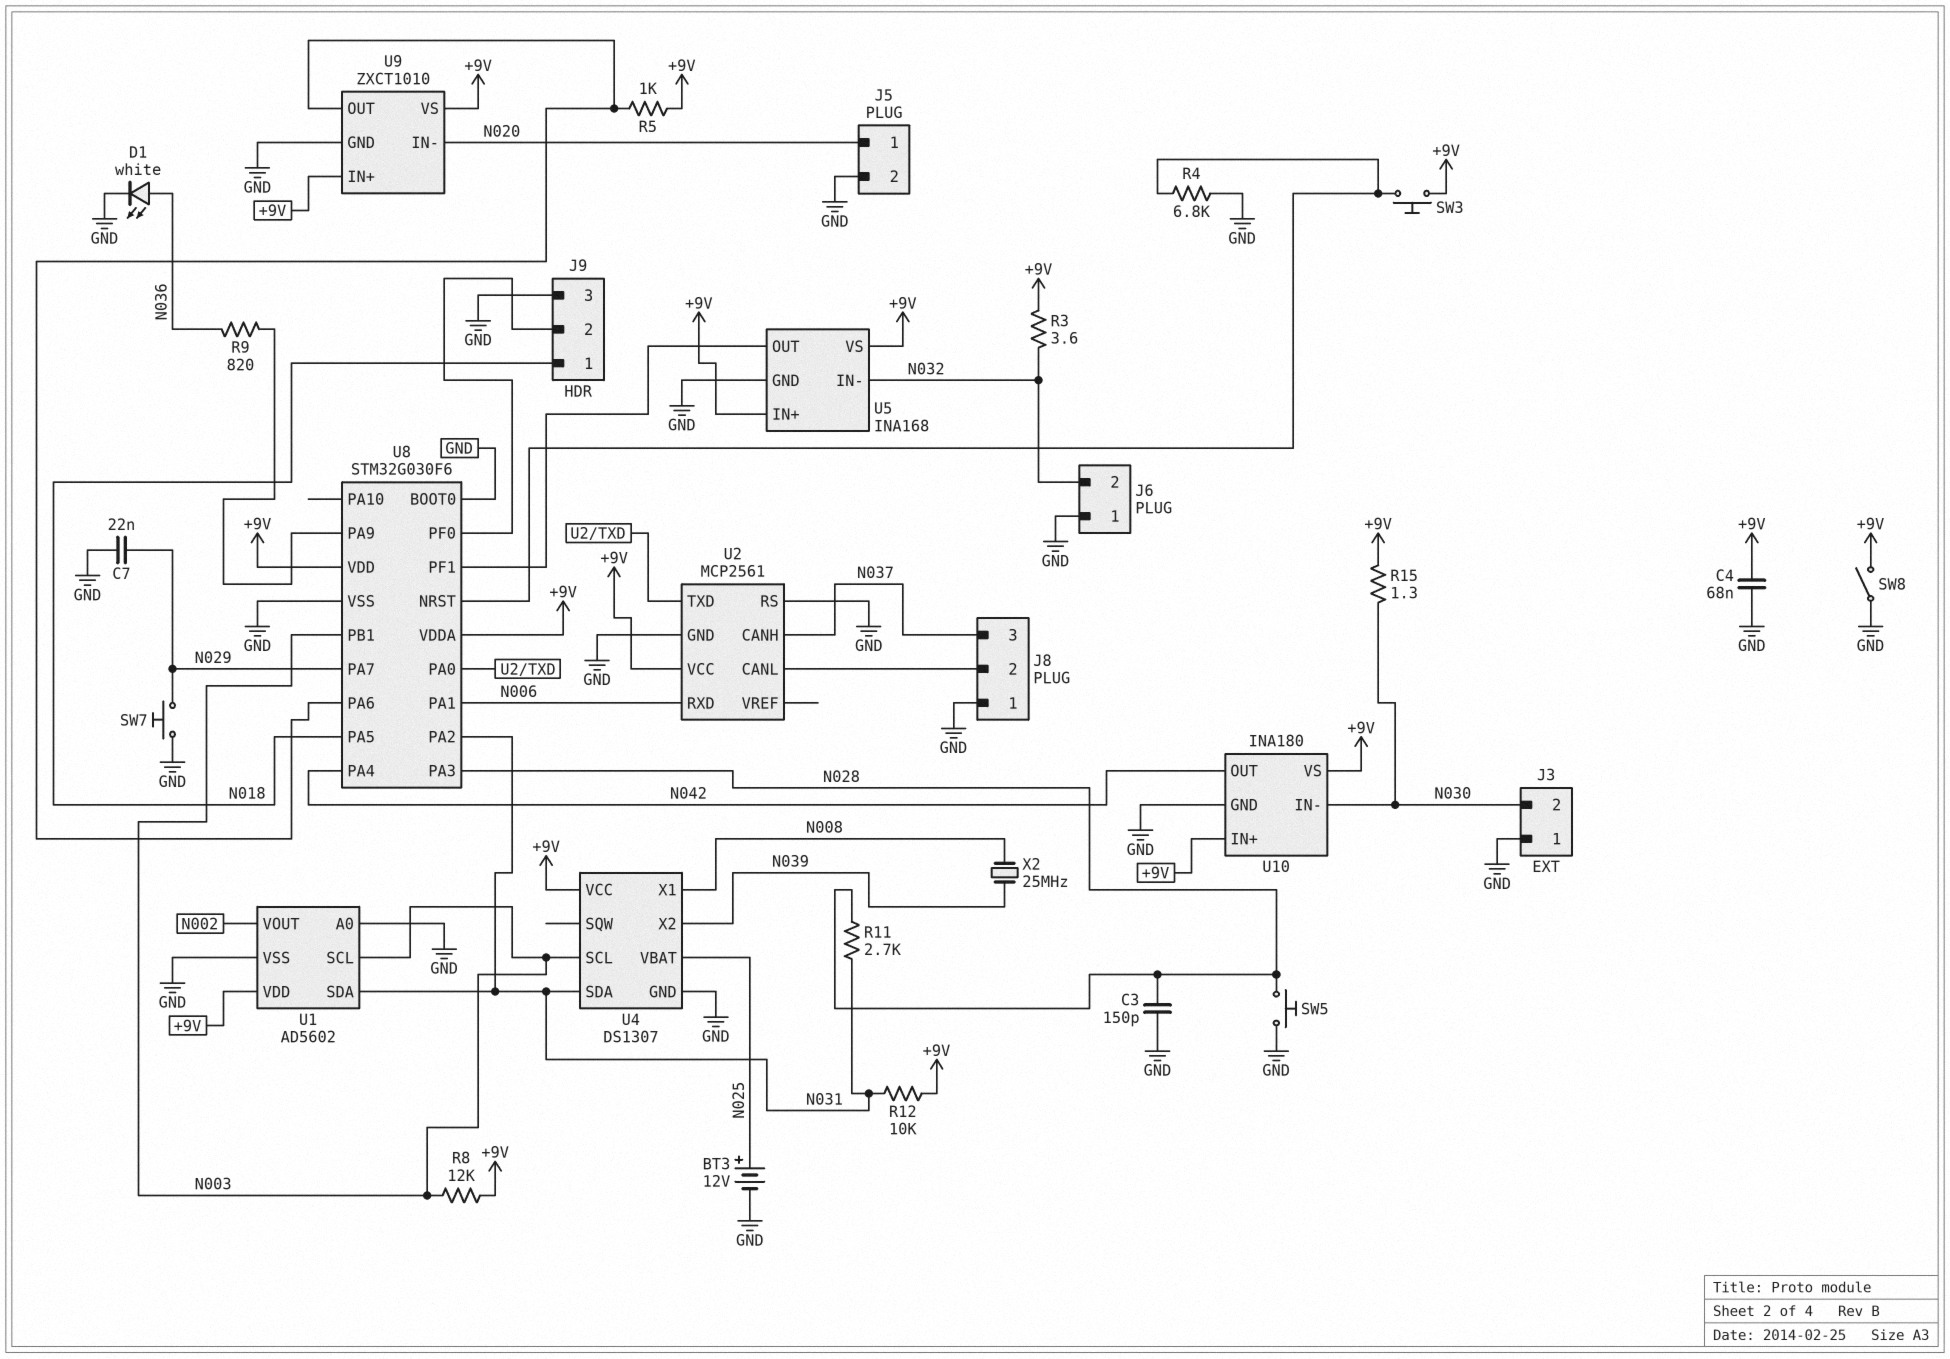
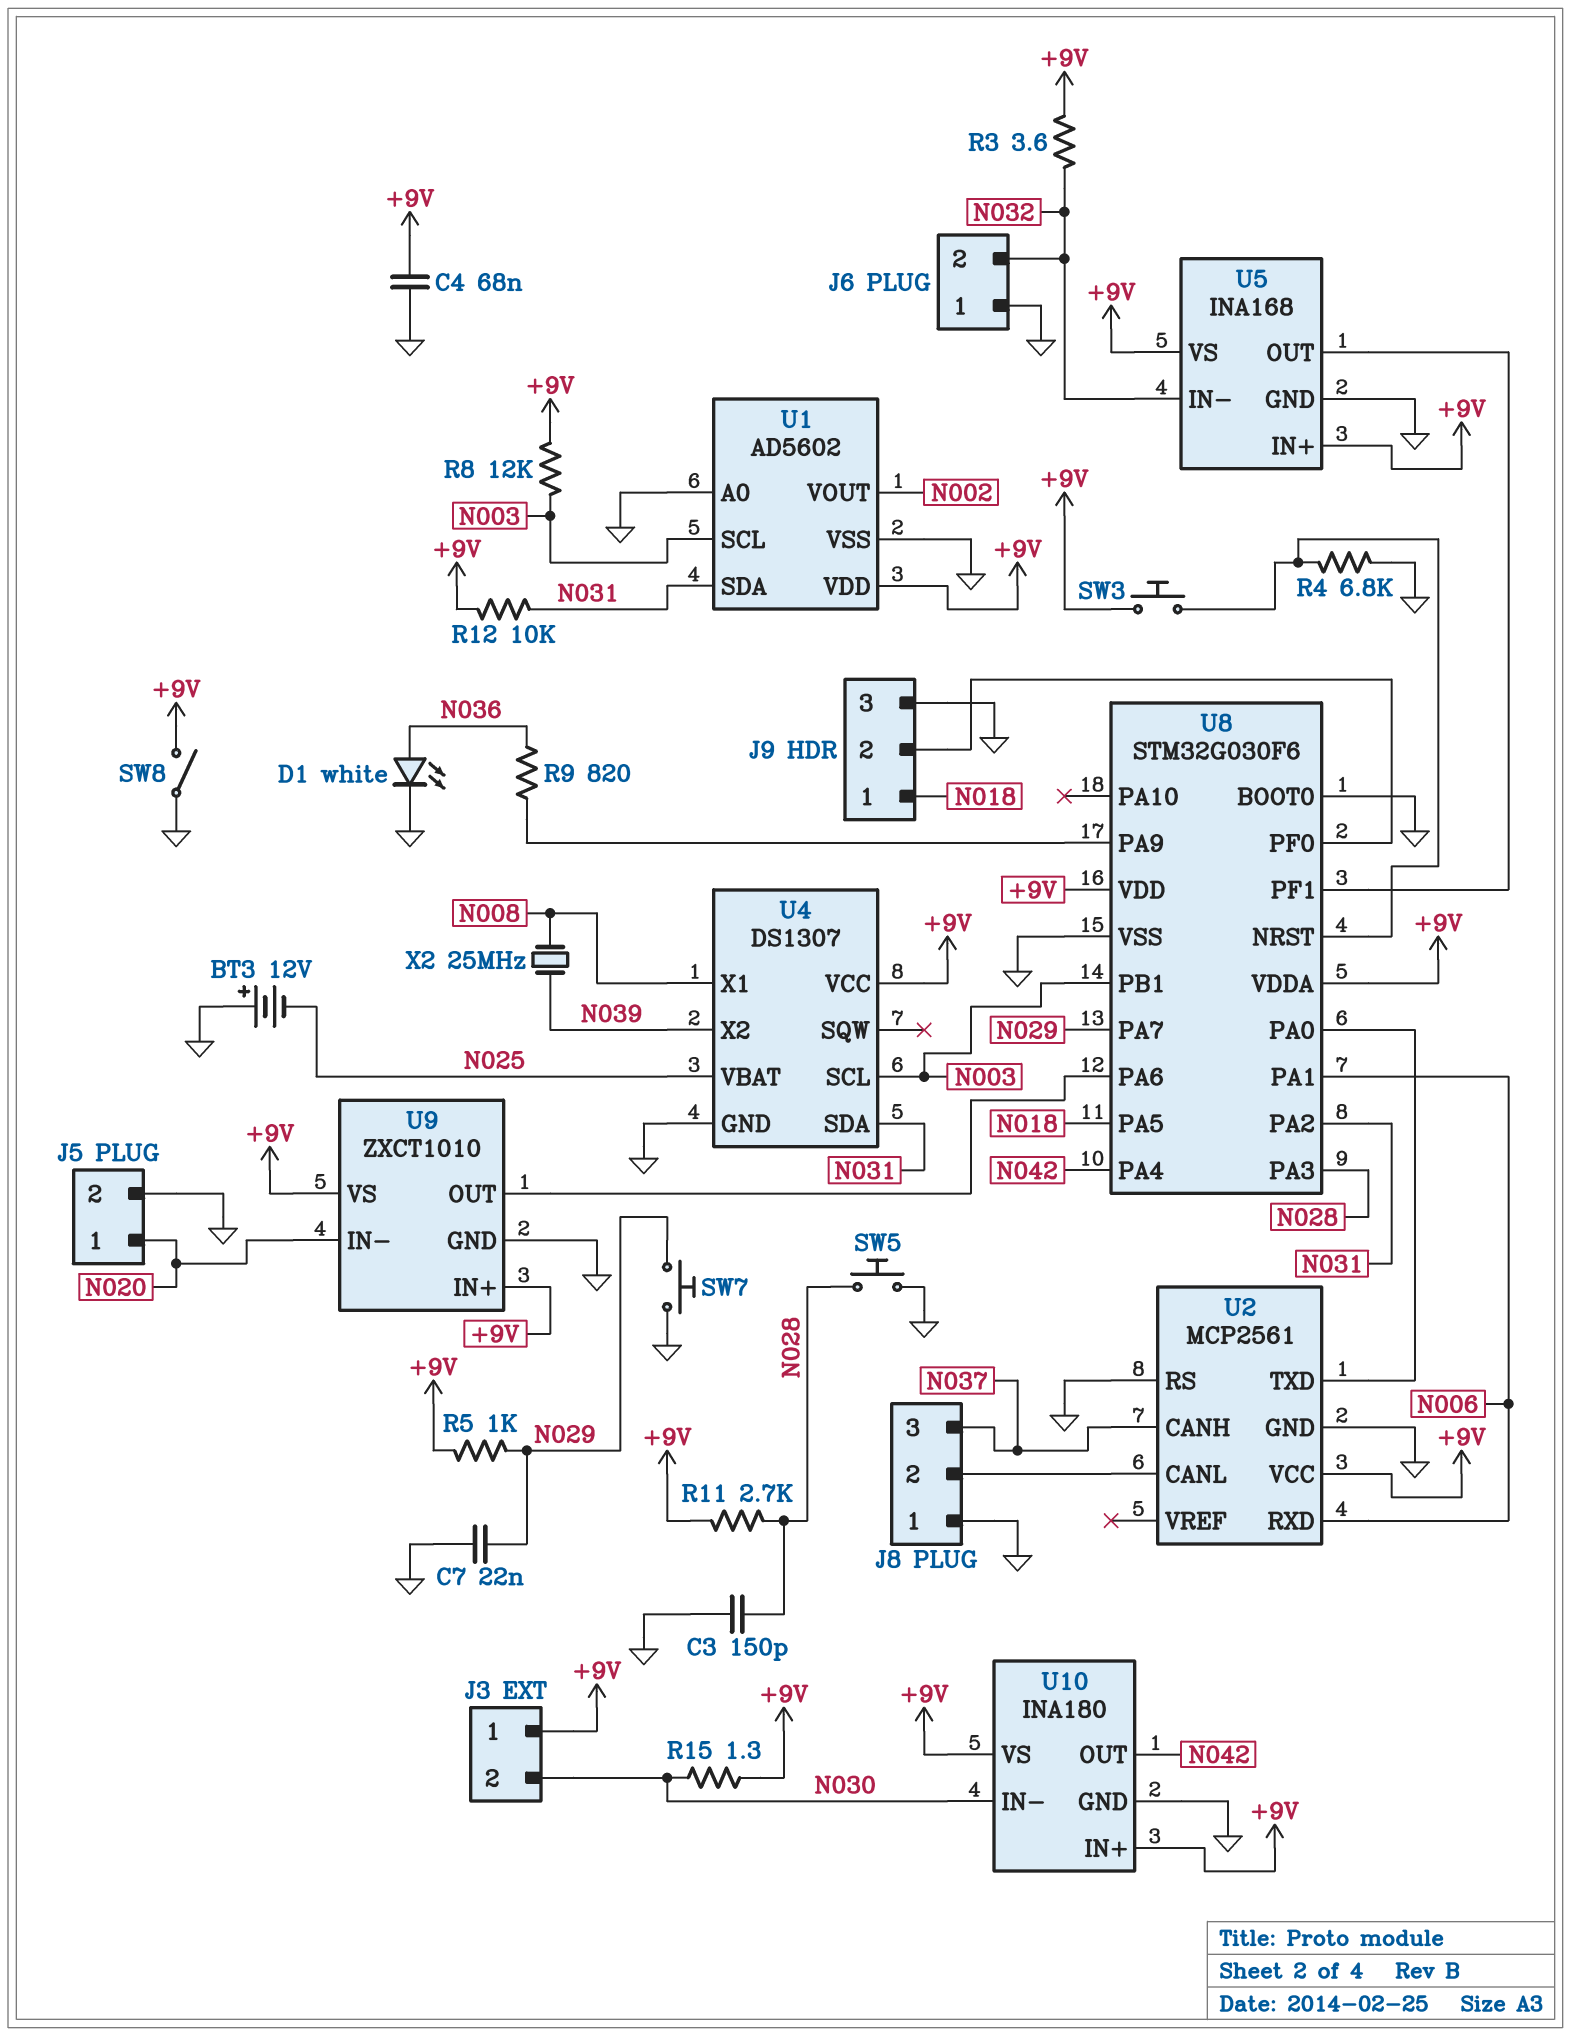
BT3: 12V (plus N025, minus GND) -> 12V (plus GND, minus N025)
J3 pin 1: GND -> +9V
R5: 1k (+9V, U8/PA6) -> 1k (+9V, N029)
R11: 2.7k (N028, N031) -> 2.7k (+9V, N028)

